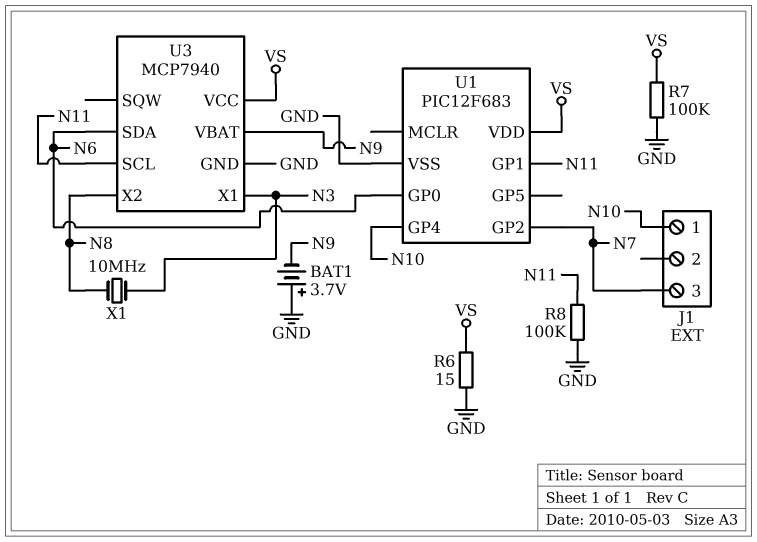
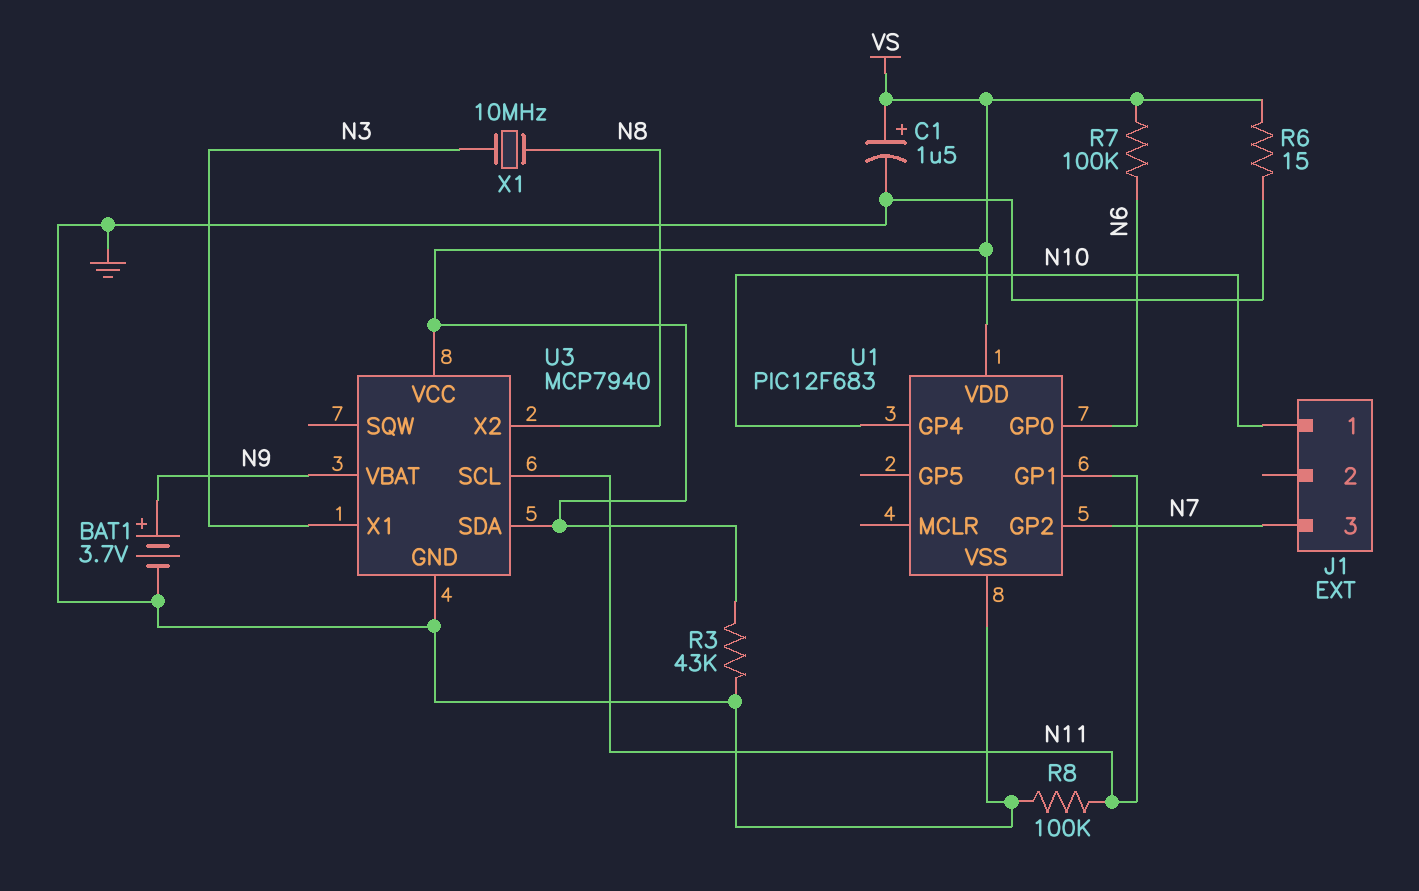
BAT1: 3.7V (plus GND, minus N9) -> 3.7V (plus N9, minus GND)
C1: none -> 1.5uF (plus VS, minus GND)
R3: none -> 43k (GND, VS)
R7: 100k (GND, VS) -> 100k (N6, VS)
U3 pin SDA: N6 -> VS

